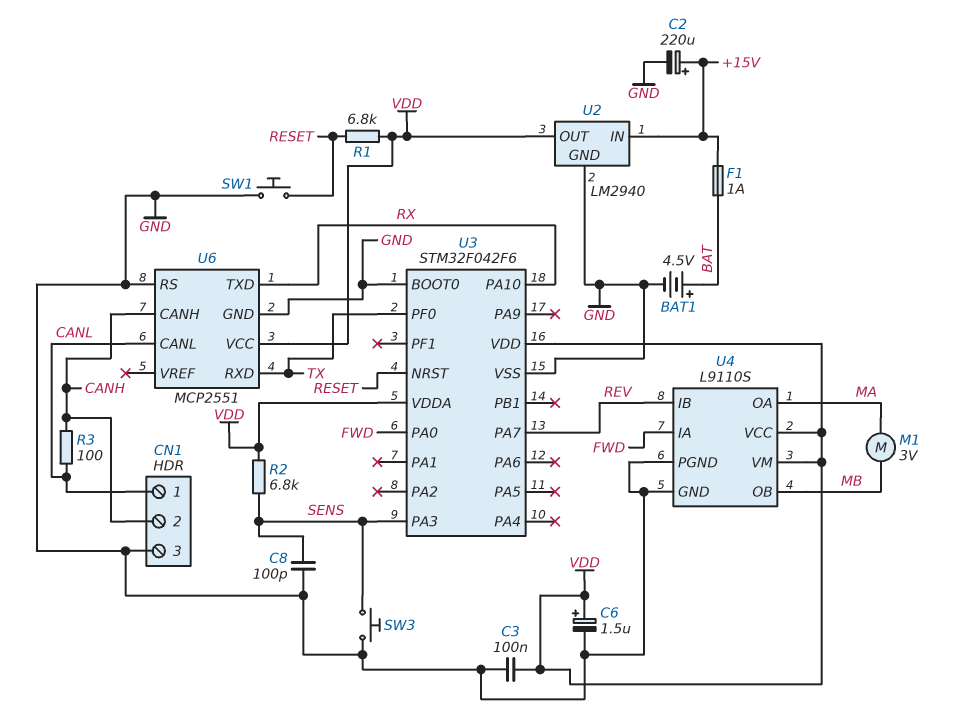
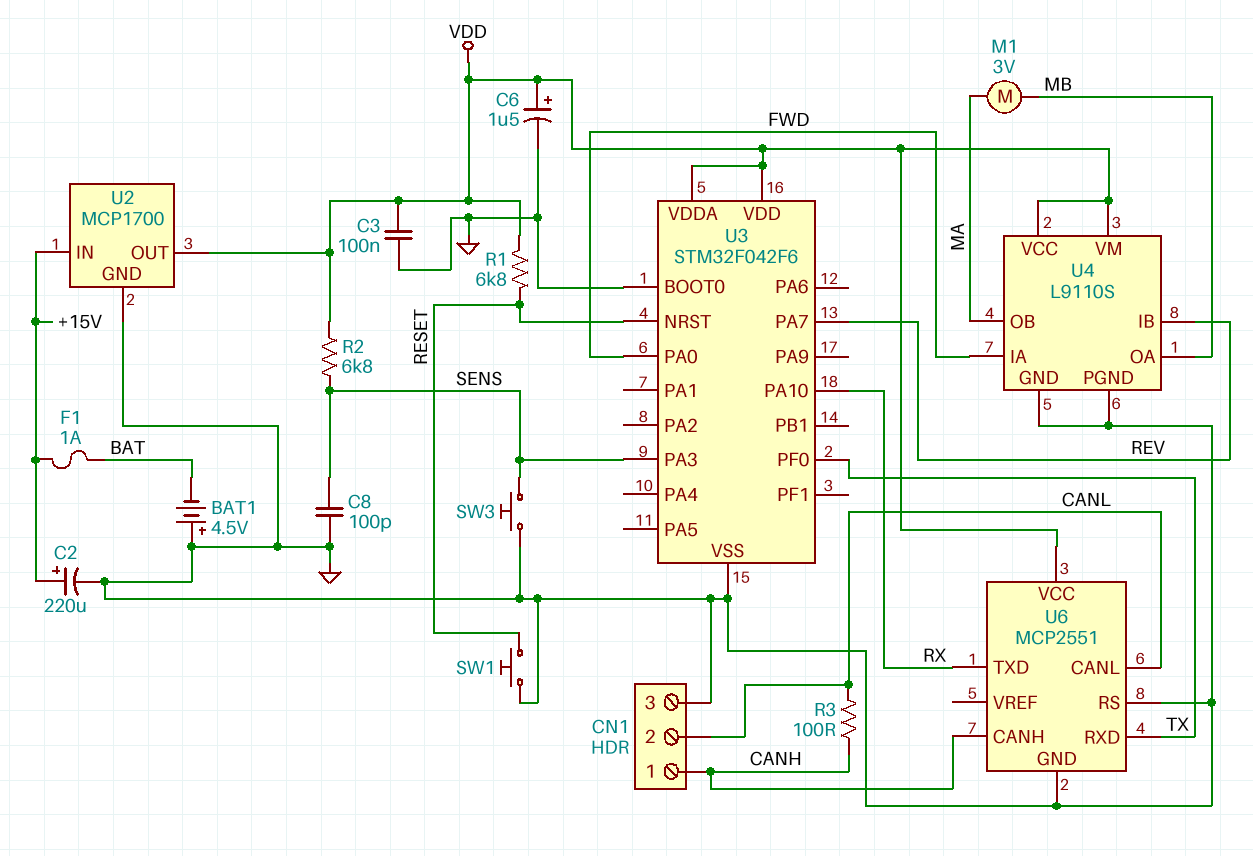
BAT1: 4.5V (plus BAT, minus GND) -> 4.5V (plus GND, minus BAT)
CN1 pin 1: CANL -> CANH
CN1 pin 2: CANH -> CANL
U2: LM2940 -> MCP1700
U4 pin OA: MA -> MB
U4 pin OB: MB -> MA

